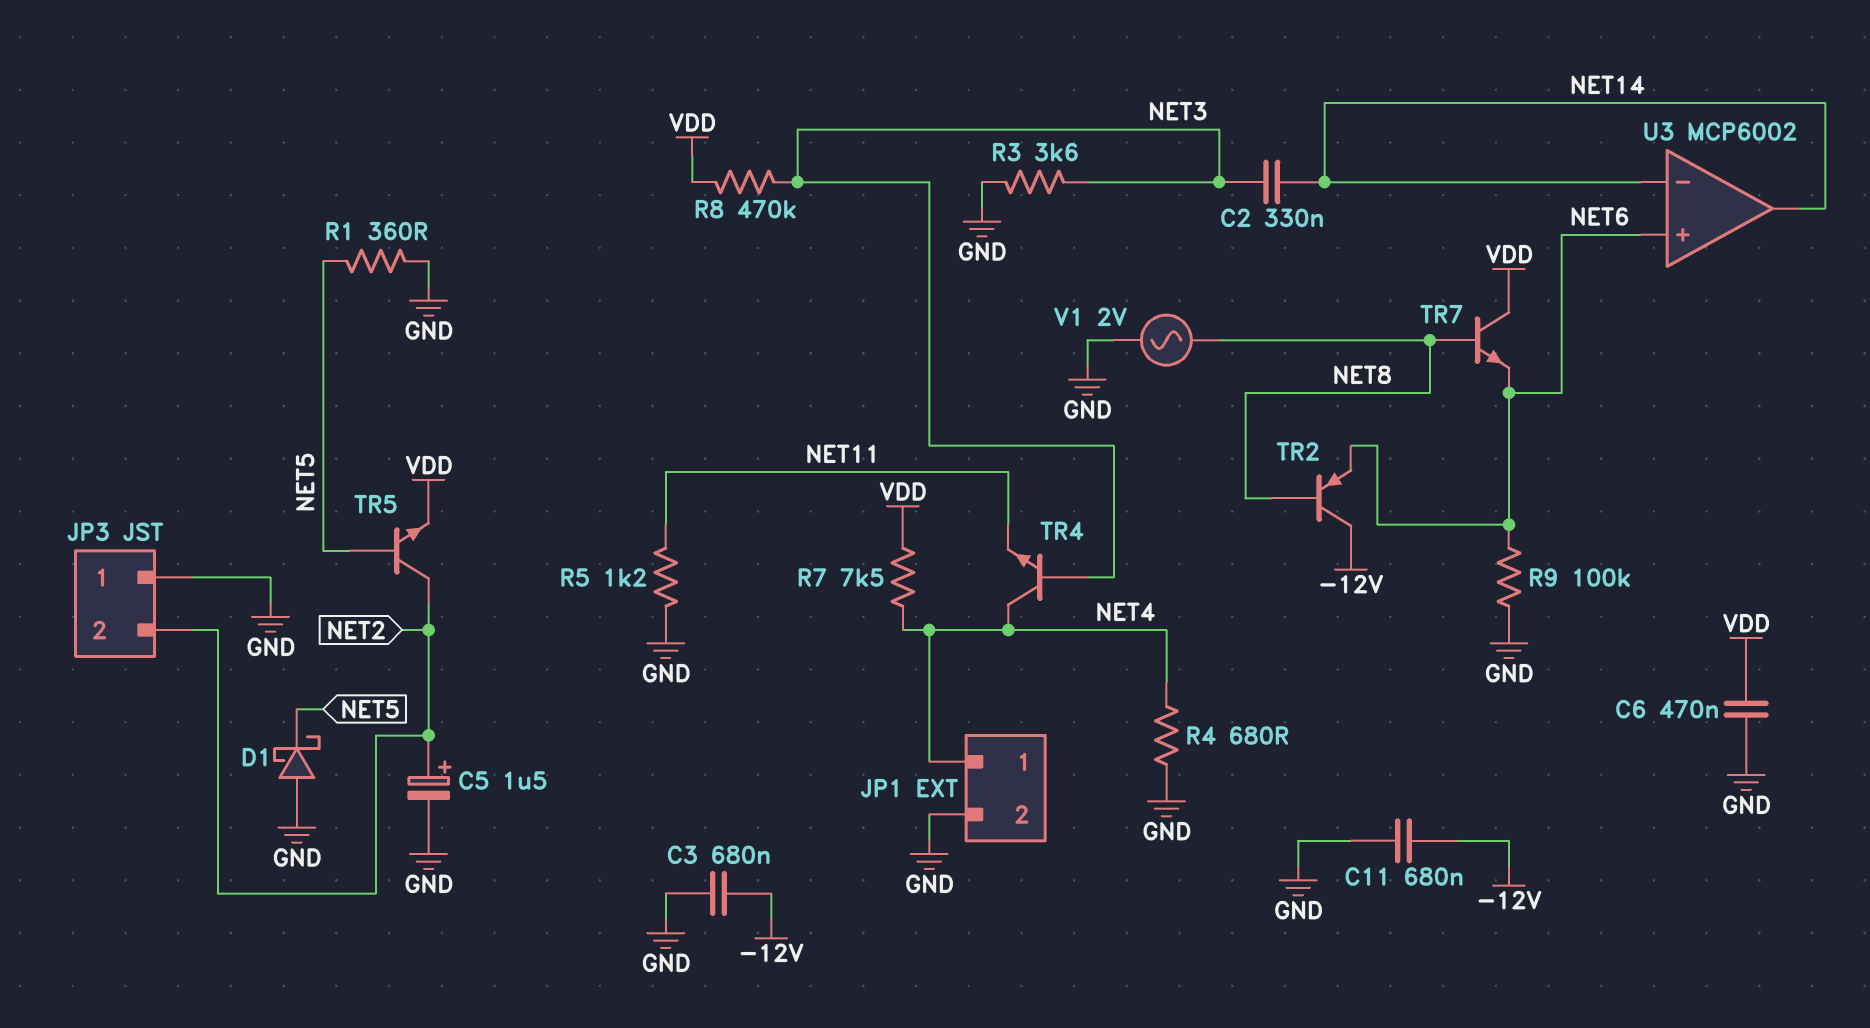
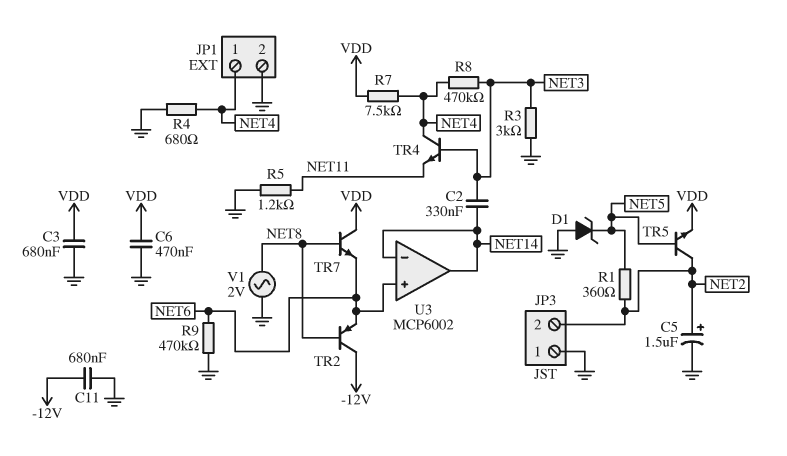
C3: 680nF (-12V, GND) -> 680nF (GND, VDD)
D1: schottky (A GND, K NET5) -> zener (A GND, K NET5)
R1: 360 (GND, NET5) -> 360 (NET2, NET5)
R3: 3.6k (GND, NET3) -> 3k (GND, NET3)
R8: 470k (NET3, VDD) -> 470k (NET3, NET4)
R9: 100k (GND, NET6) -> 470k (GND, NET6)

